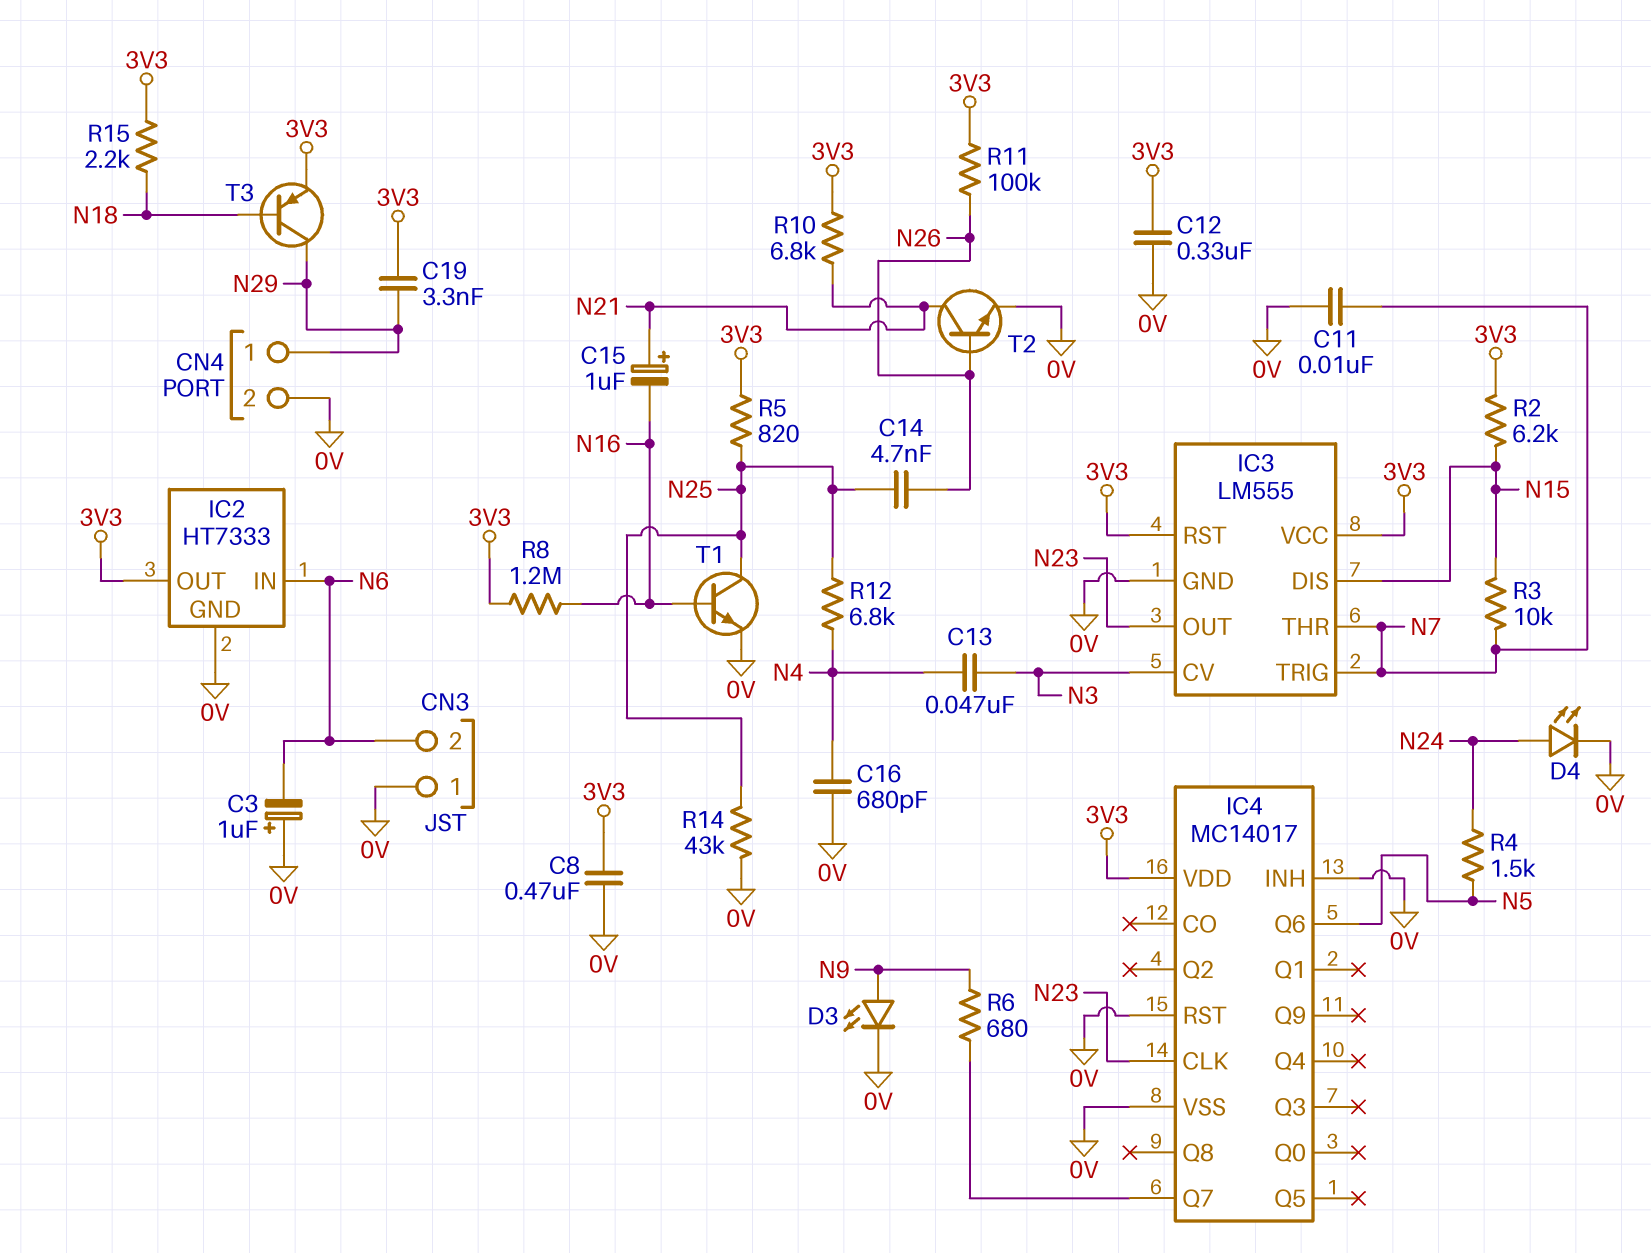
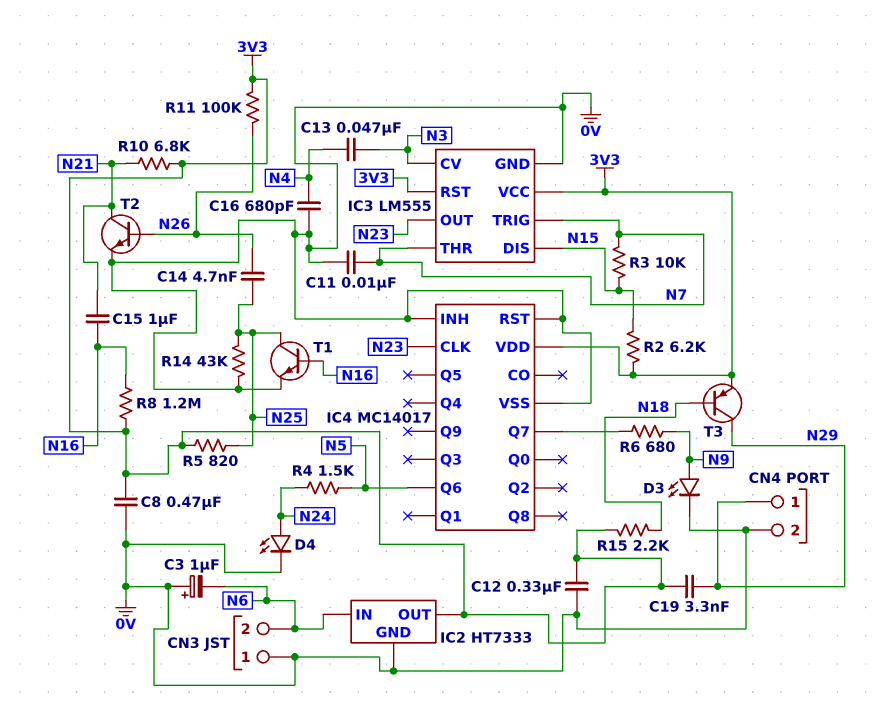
C15: 1uF (plus N21, minus N16) -> 1uF (N16, N21)
R12: 6.8k (N4, N25) -> none

